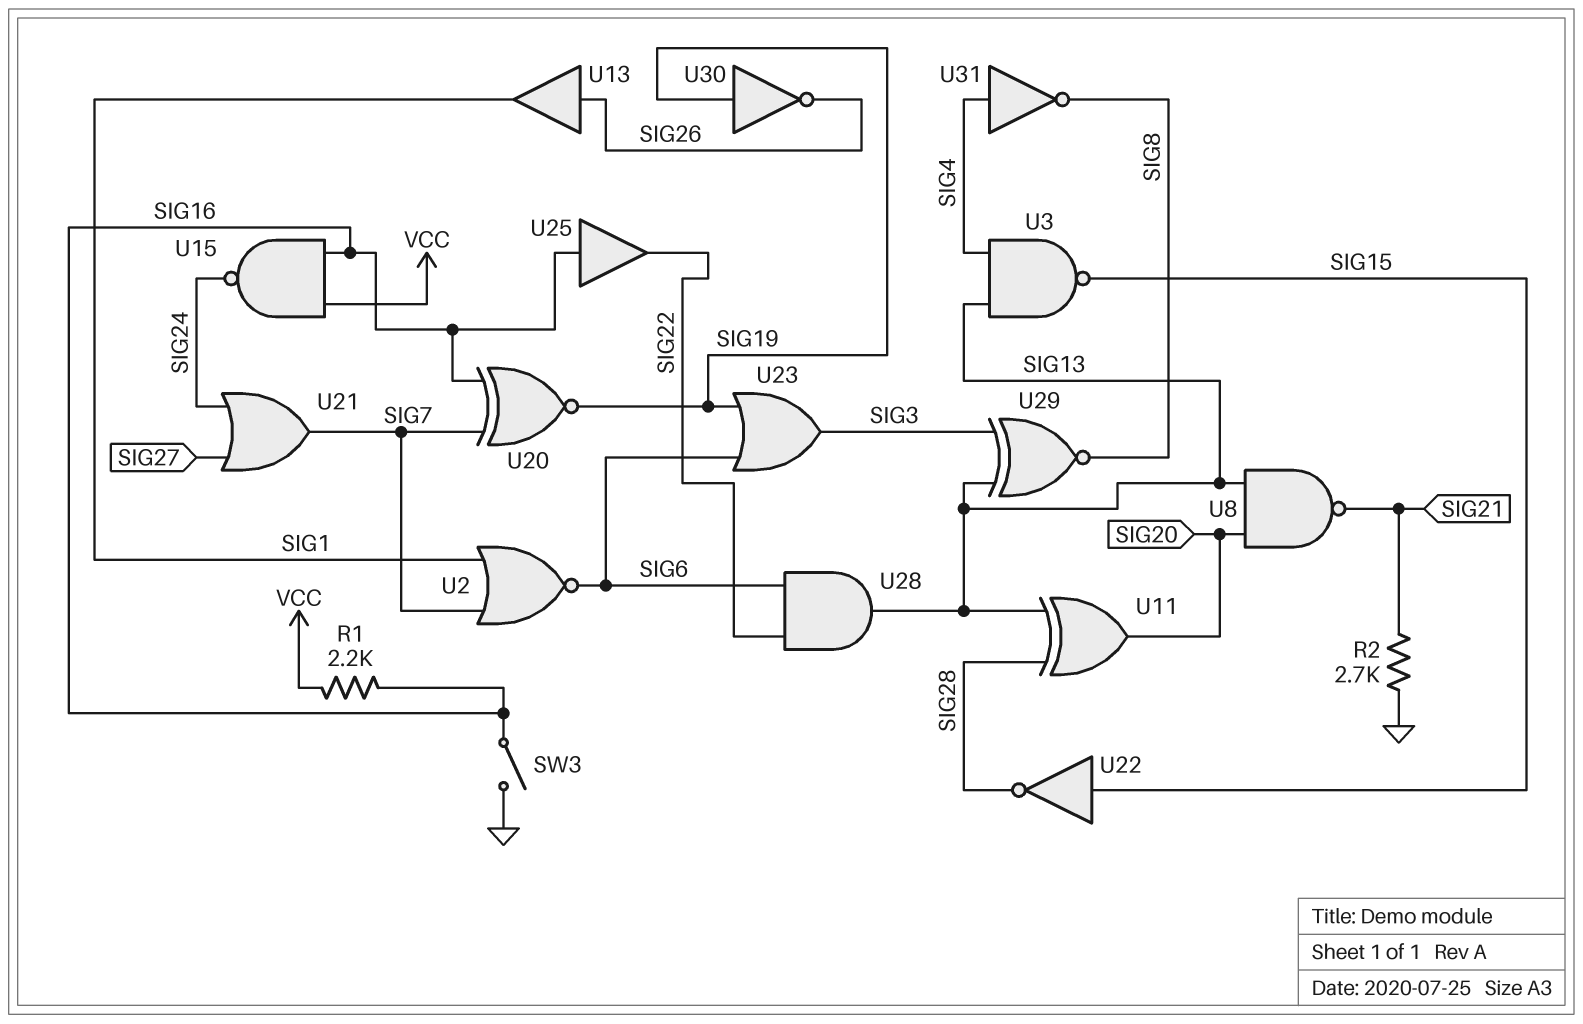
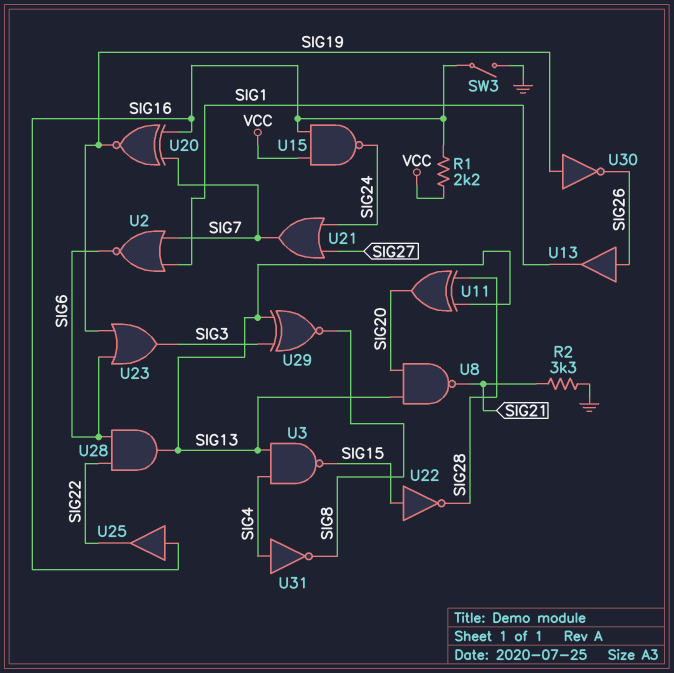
R2: 2.7k (GND, SIG21) -> 3.3k (GND, SIG21)

